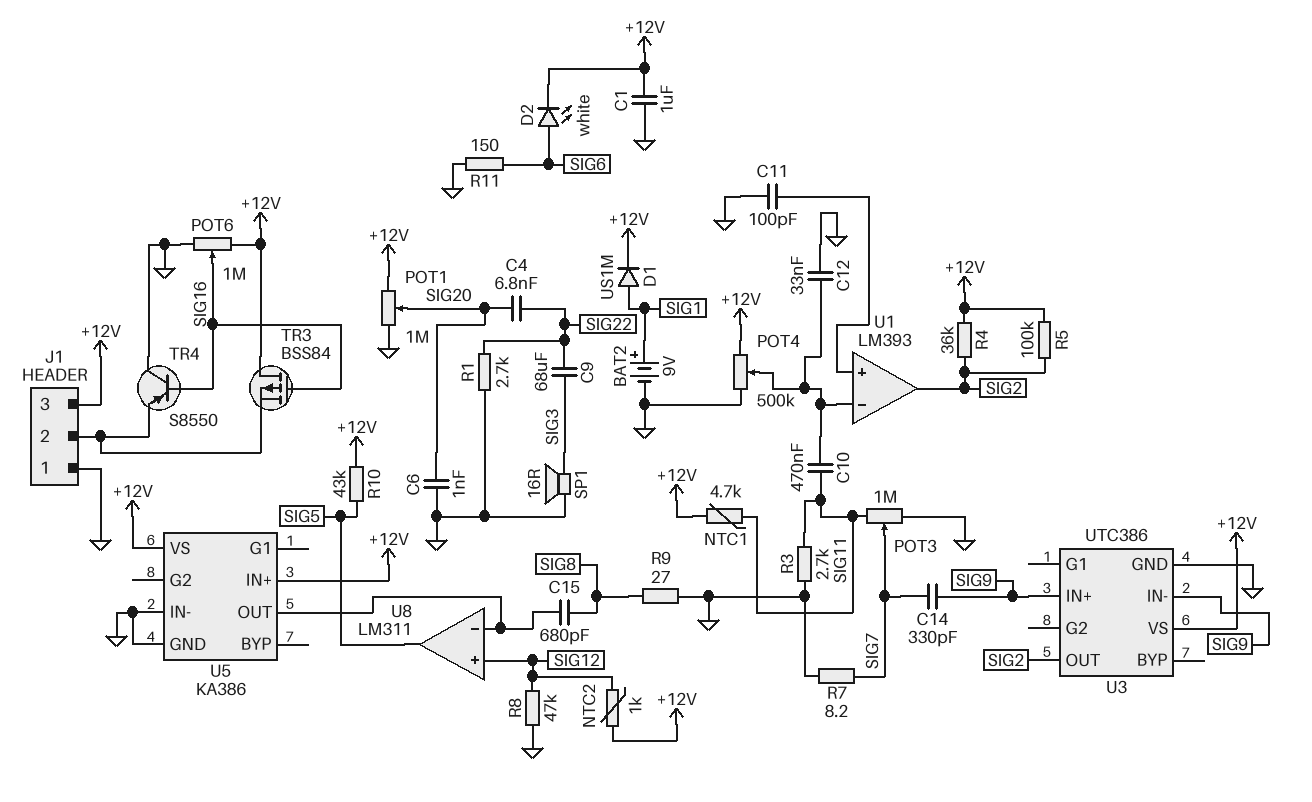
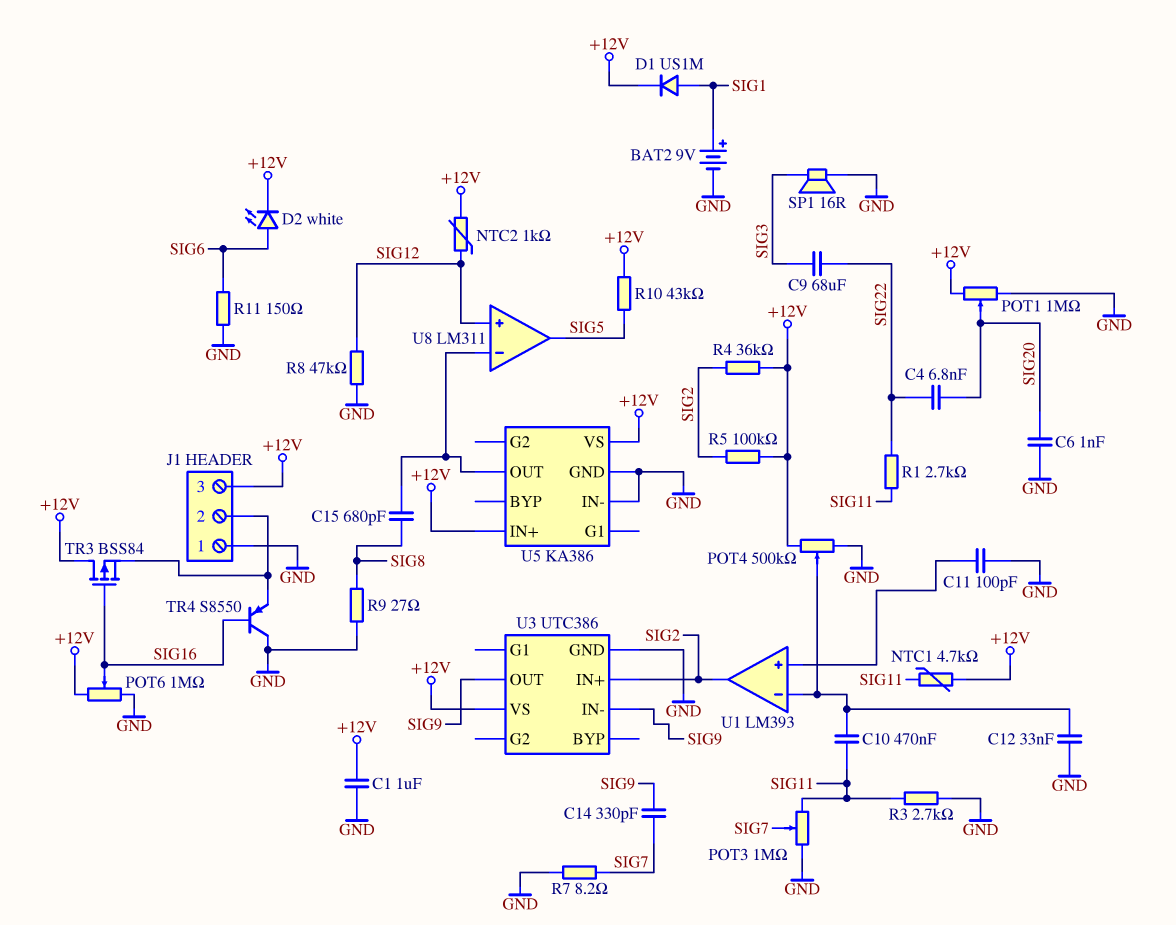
R1: 2.7k (GND, SIG22) -> 2.7k (SIG11, SIG22)
U3 pin IN+: SIG9 -> SIG2
U3 pin OUT: SIG2 -> SIG9

